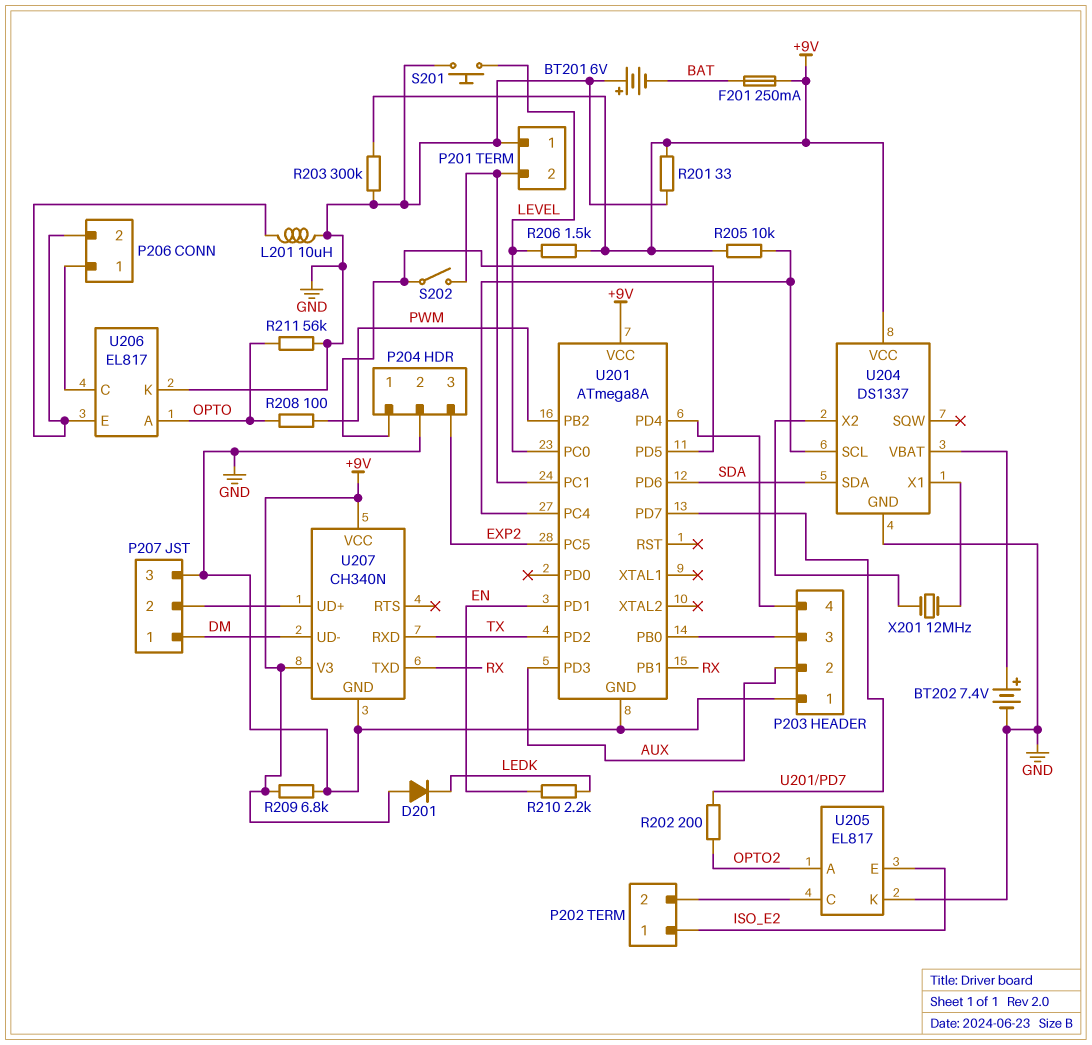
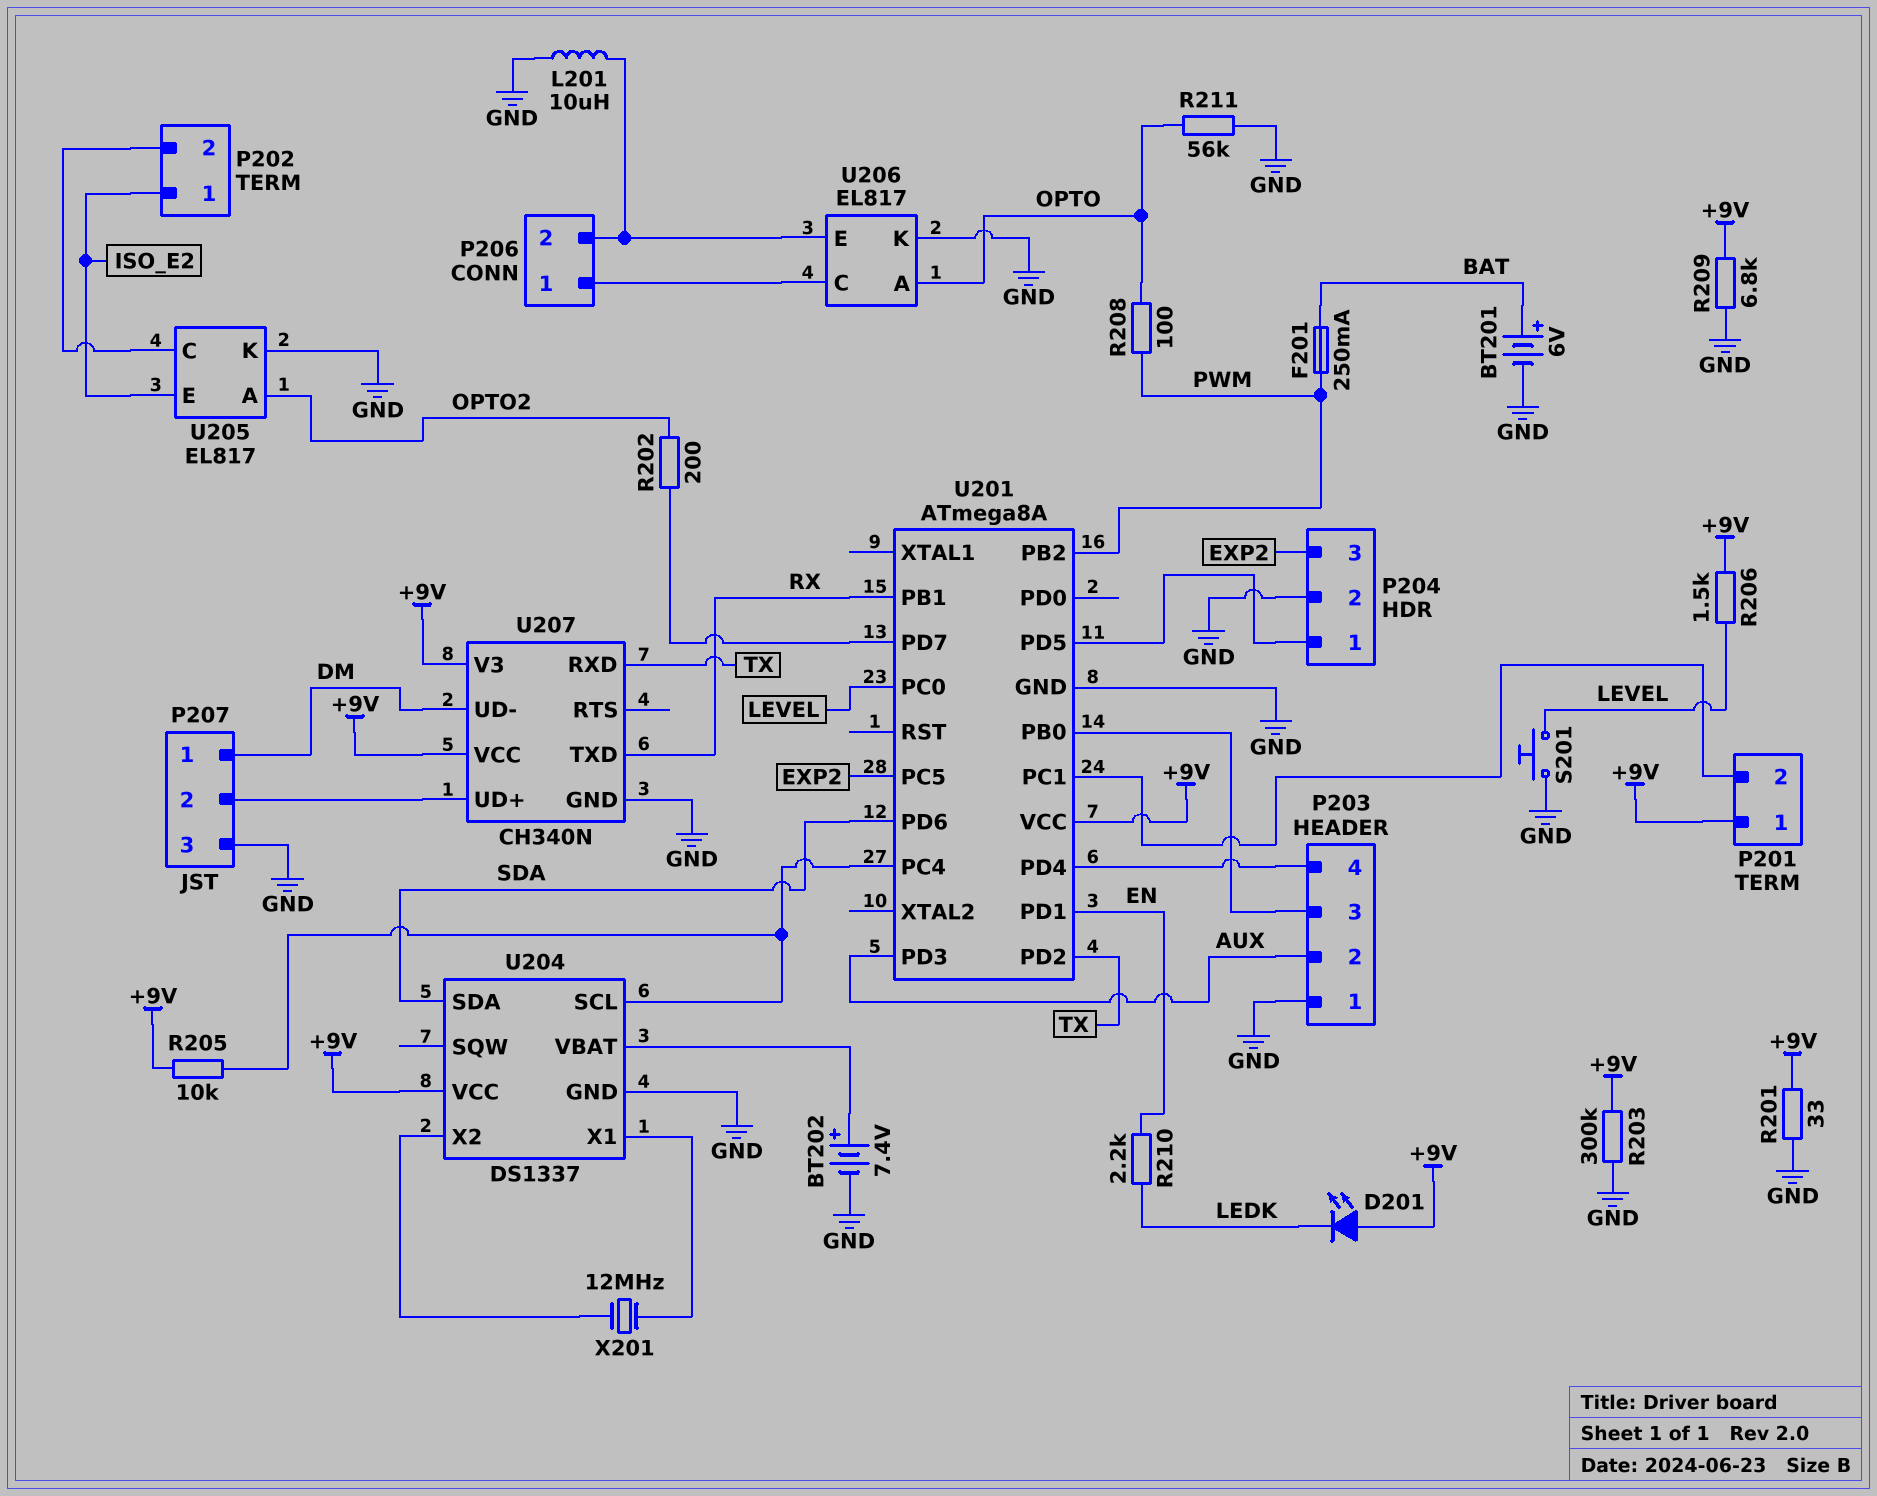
BT201: 6V (plus GND, minus BAT) -> 6V (plus BAT, minus GND)
D201: diode (A +9V, K LEDK) -> LED (A +9V, K LEDK)
F201: 250mA (+9V, BAT) -> 250mA (BAT, PWM)
P201 pin 1: GND -> +9V
S202: switch (P201/2, P204/1) -> none

